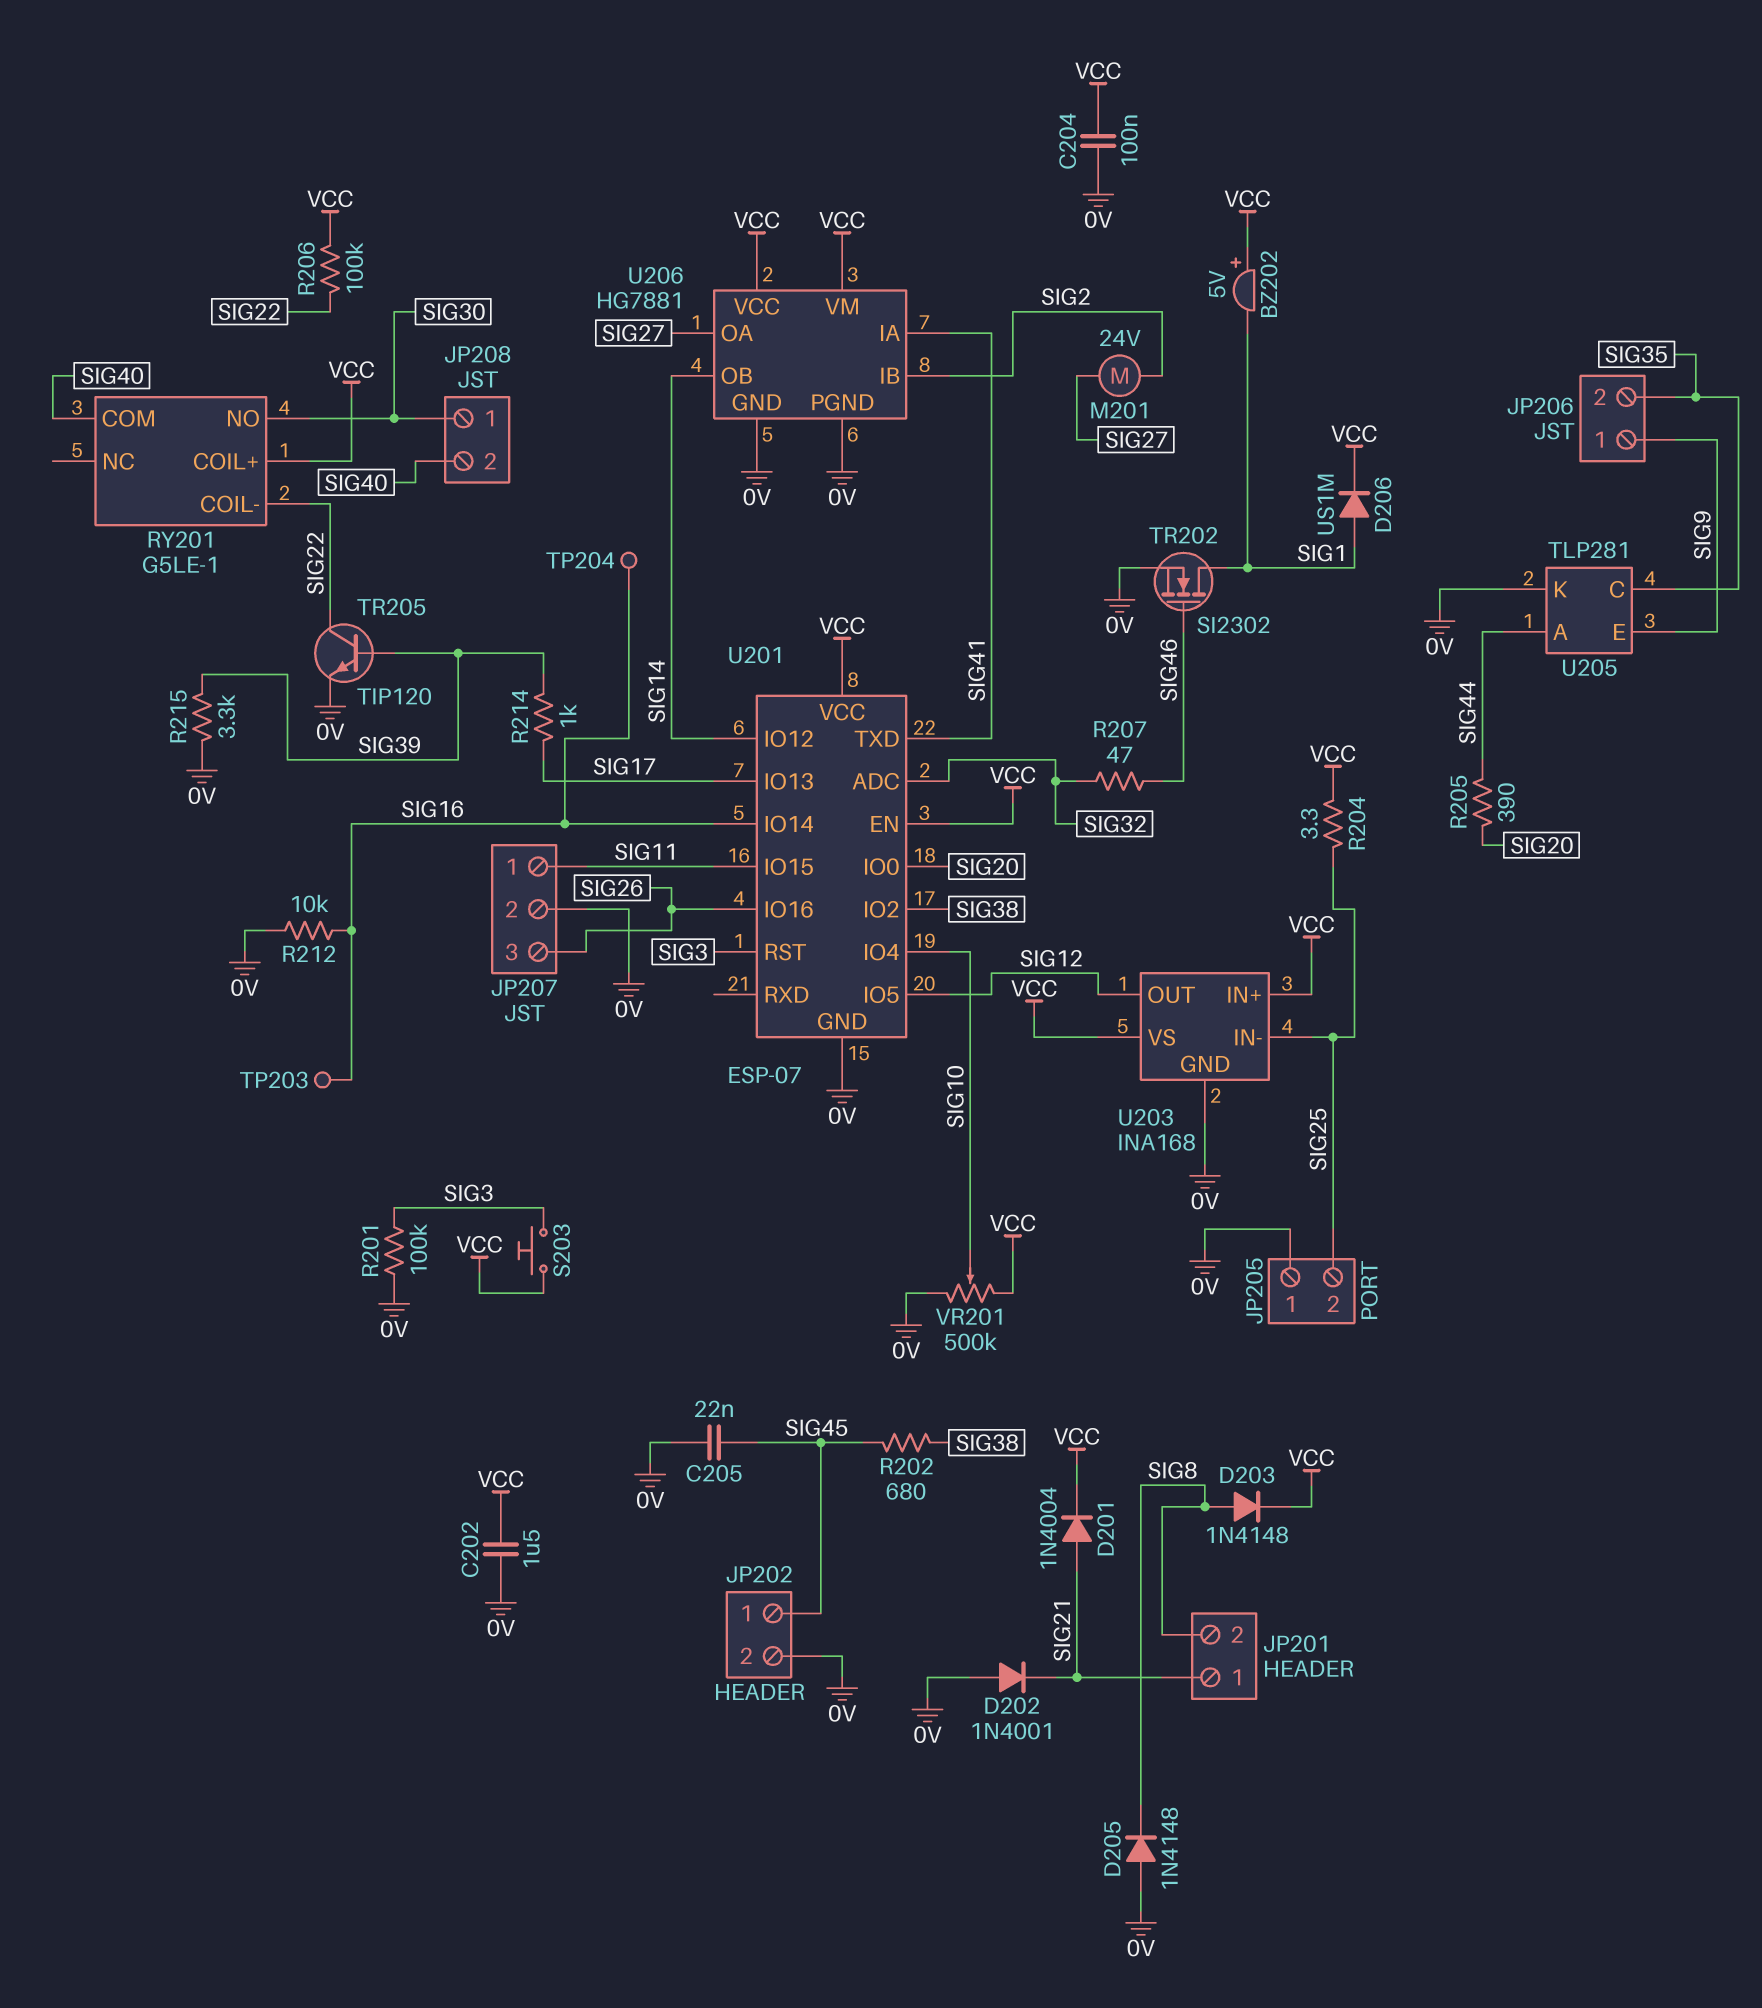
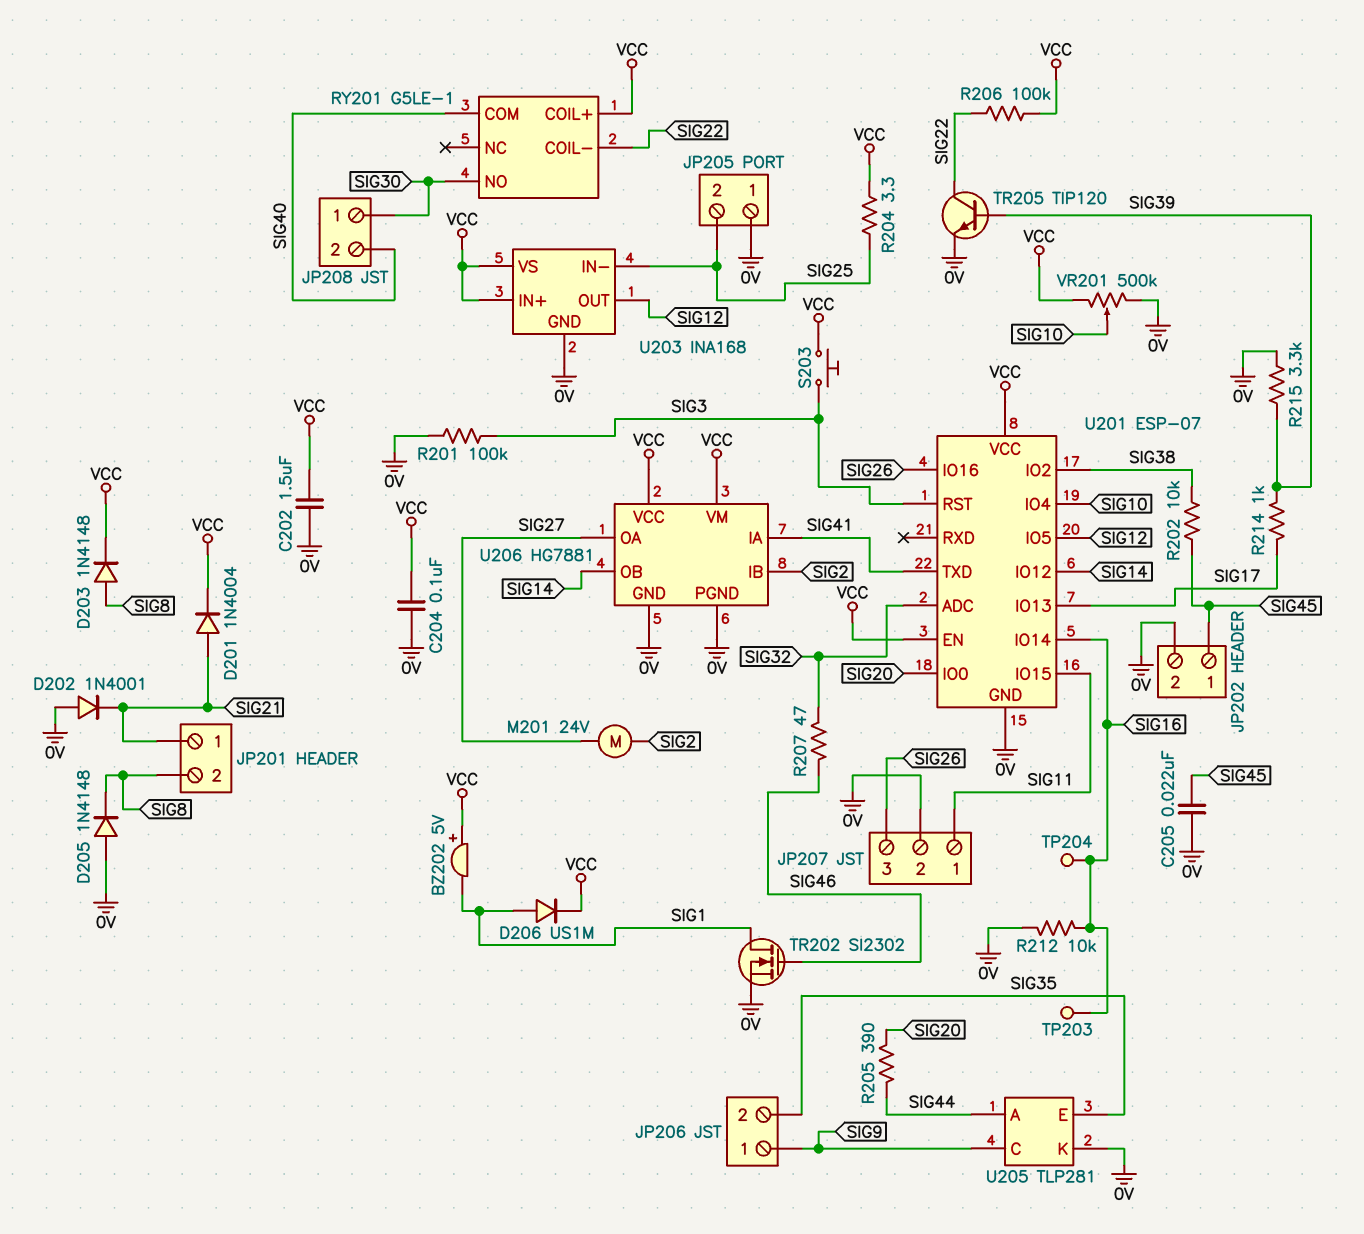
R202: 680 (SIG38, SIG45) -> 10k (SIG38, SIG45)
U205 pin C: SIG35 -> SIG9
U205 pin E: SIG9 -> SIG35

